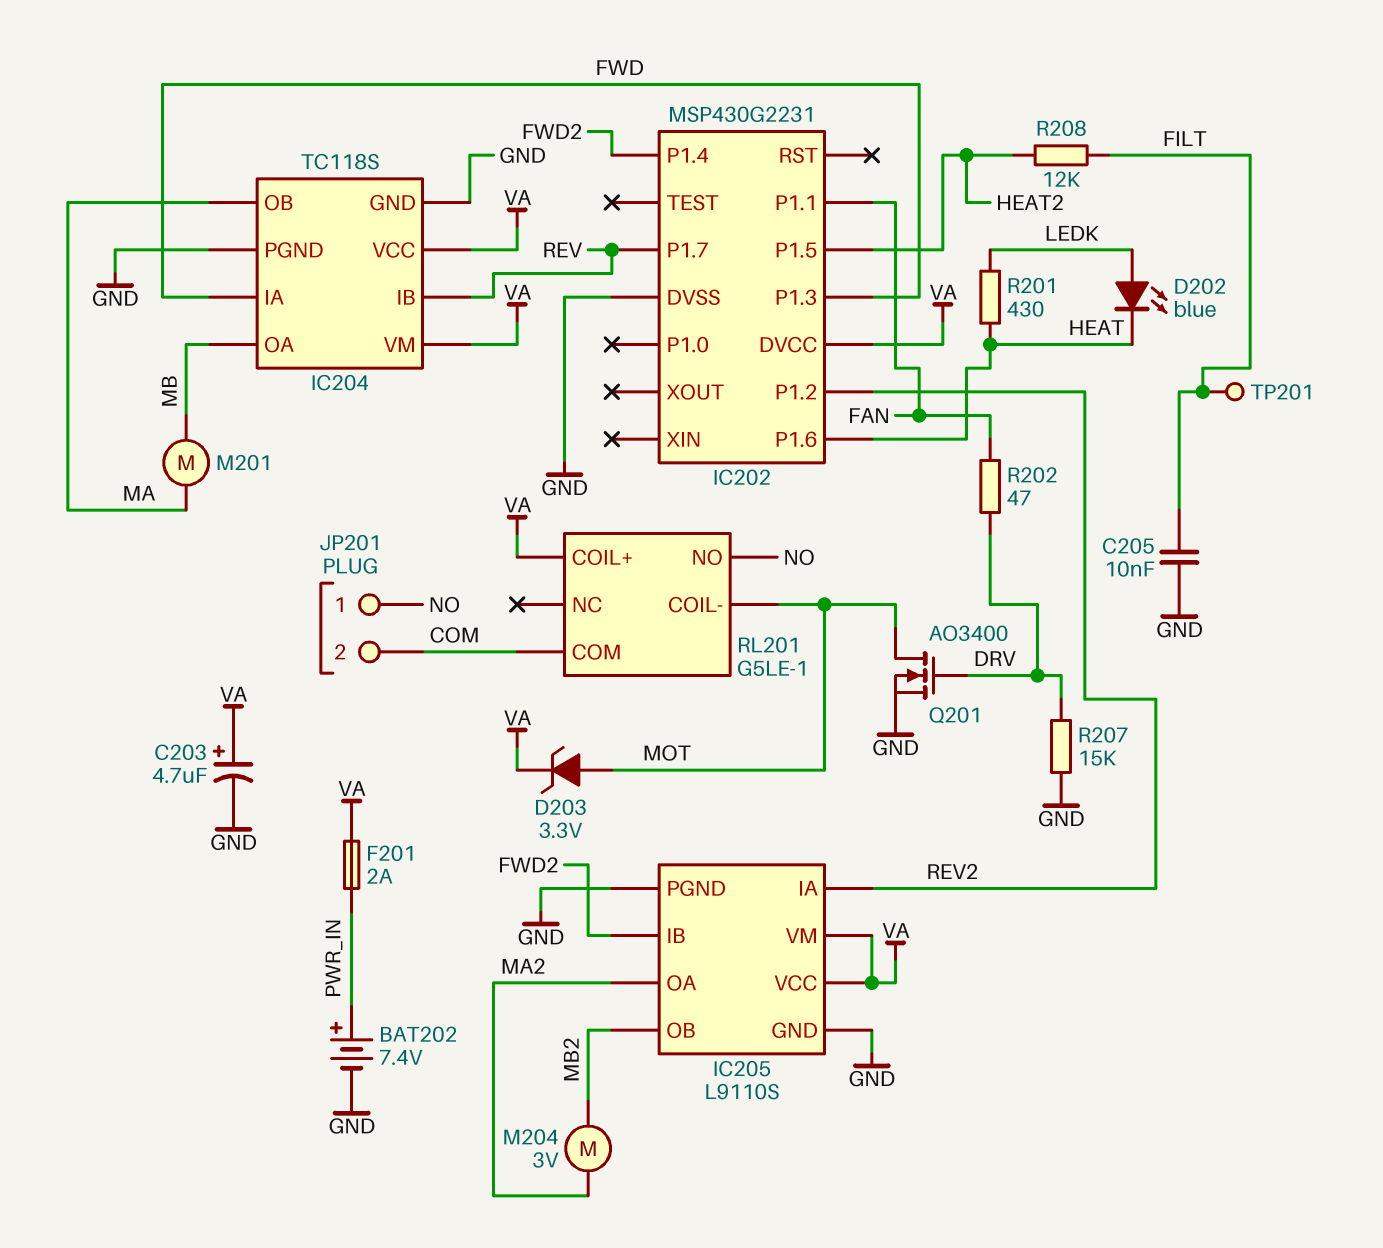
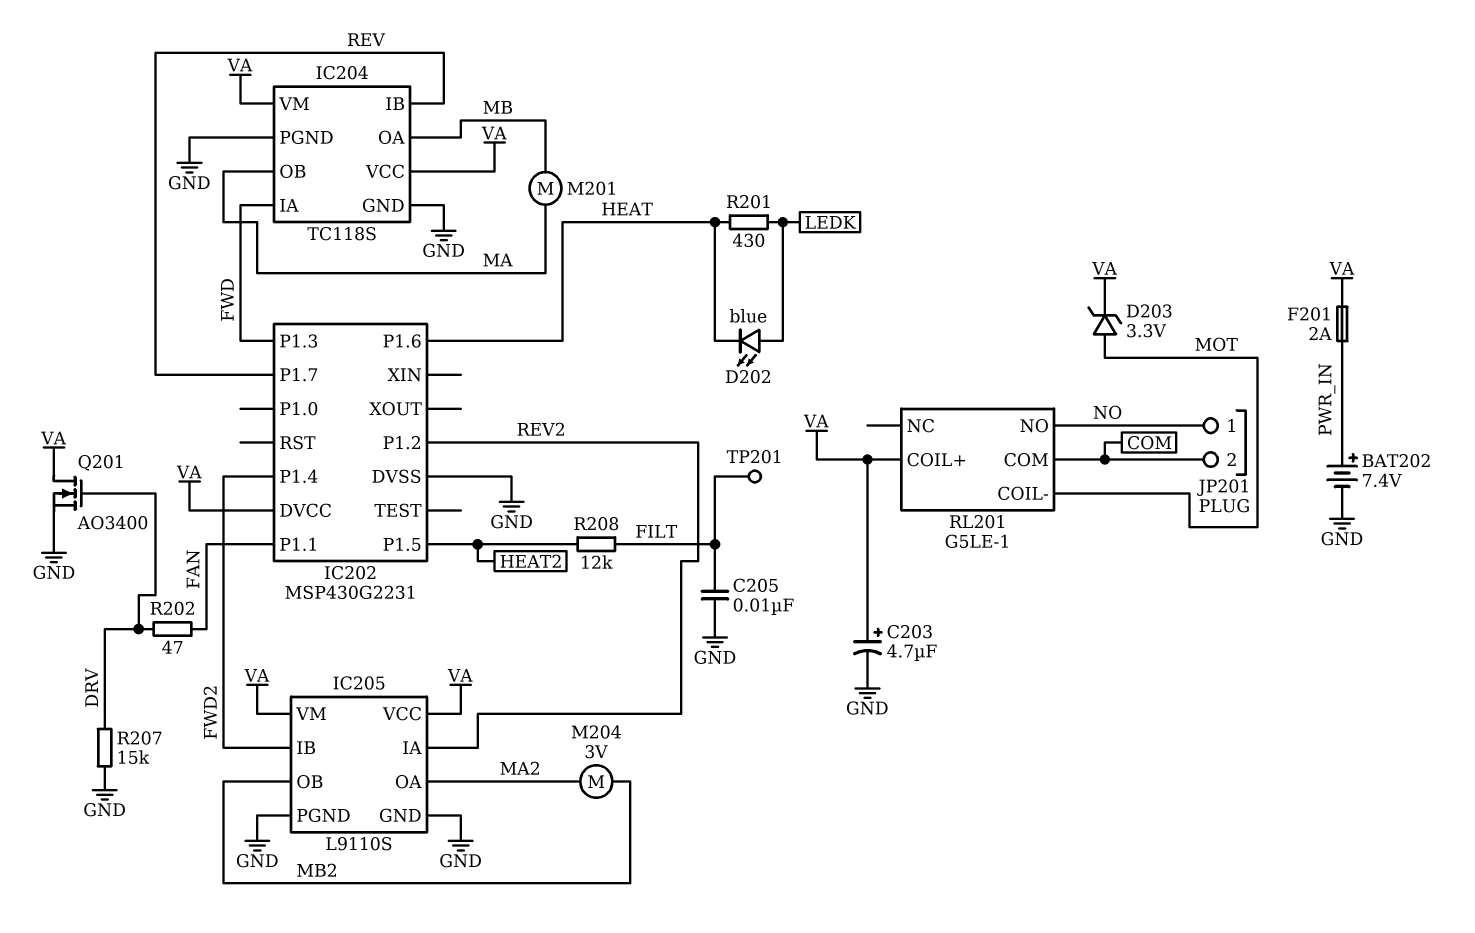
Q201: NMOS AO3400 (G DRV, D MOT, S GND) -> NMOS AO3400 (G DRV, D VA, S GND)

